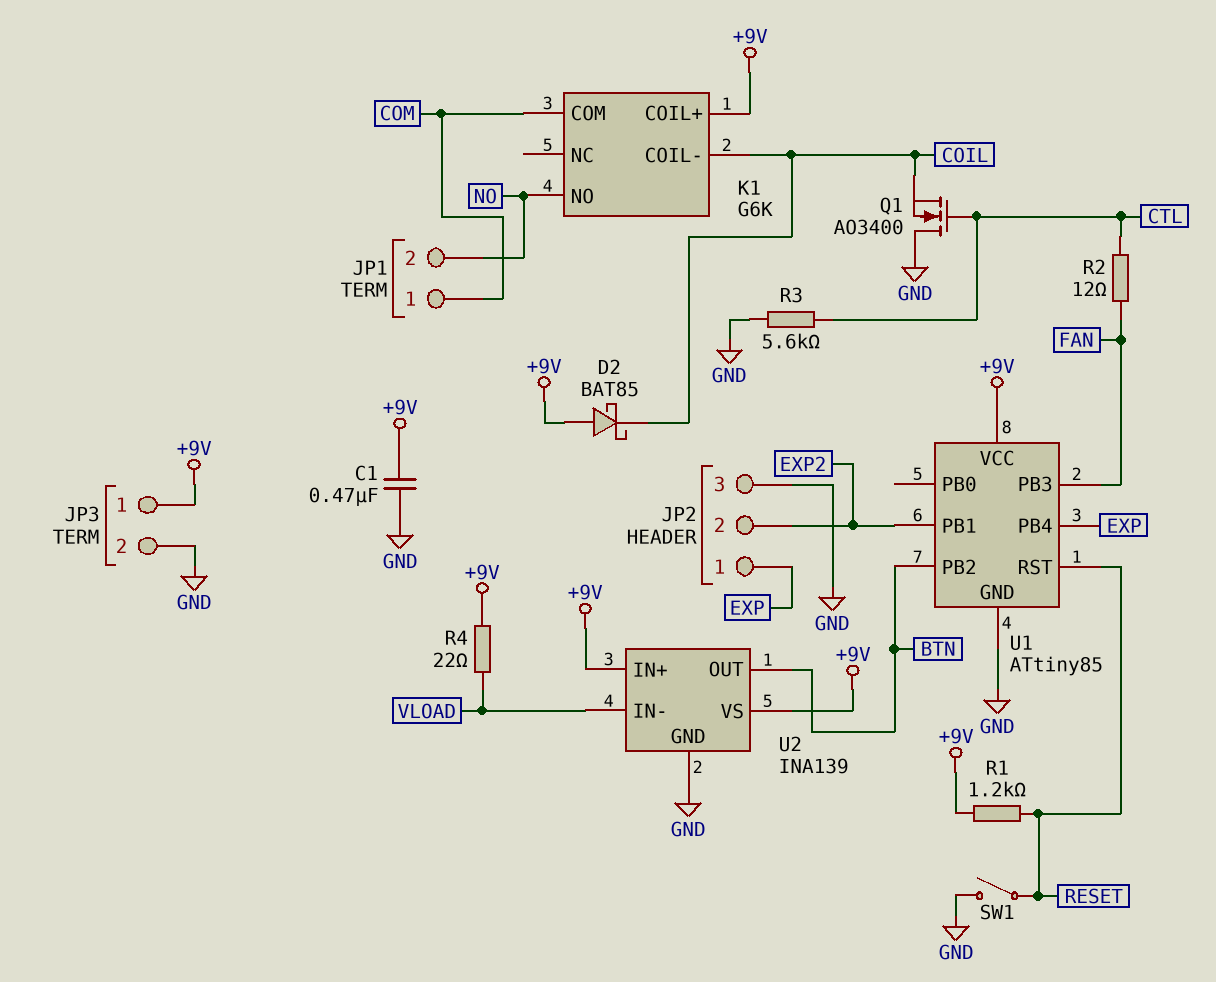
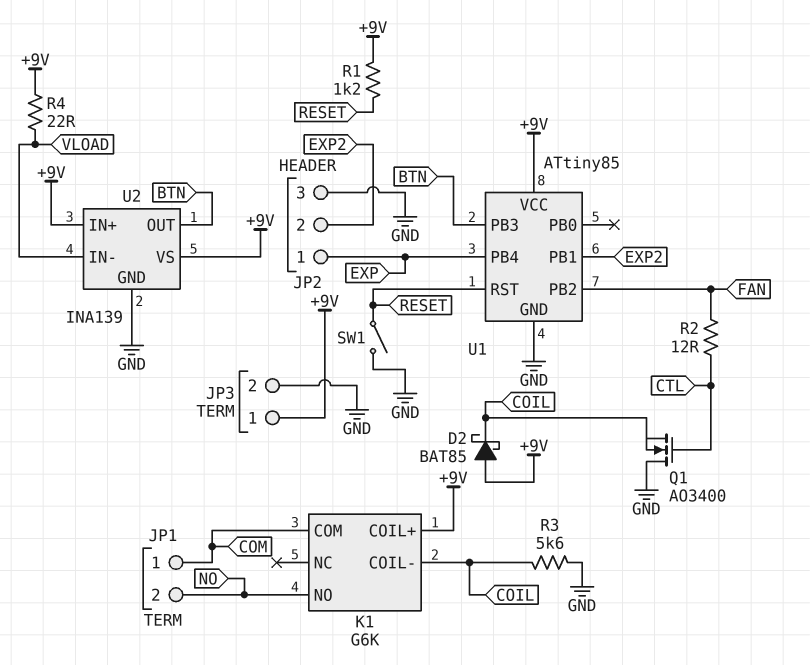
C1: 470nF (+9V, GND) -> none
R3: 5.6k (CTL, GND) -> 5.6k (COIL, GND)
U1 pin PB2: BTN -> FAN
U1 pin PB3: FAN -> BTN

